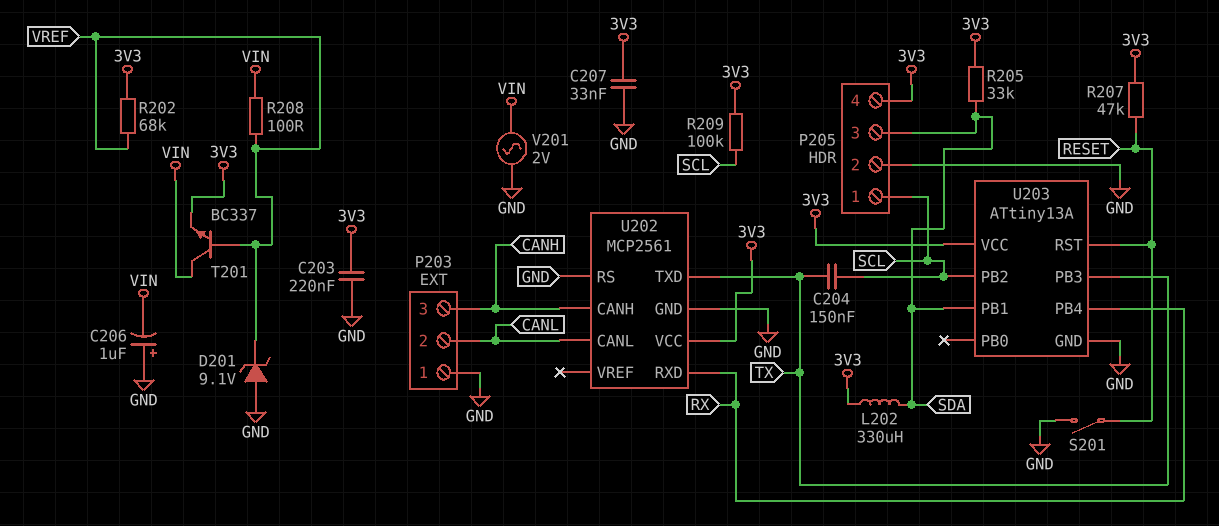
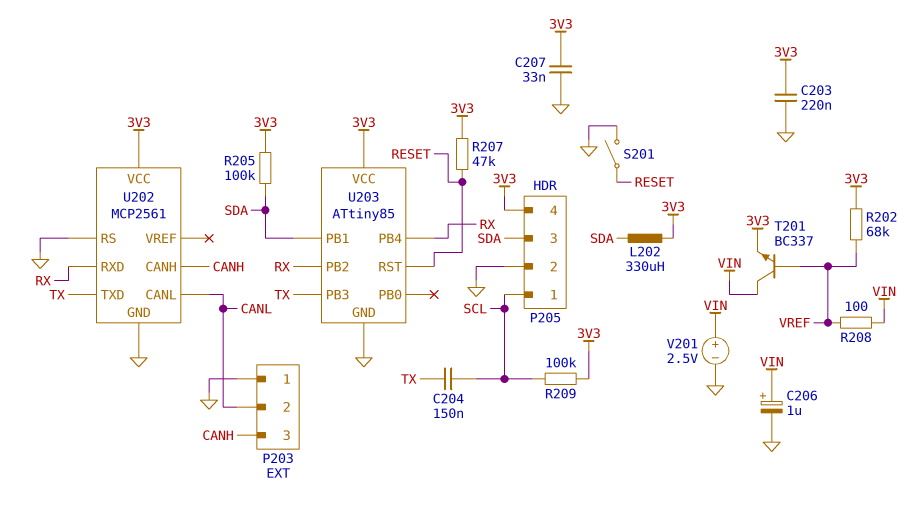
C206: 1uF (plus GND, minus VIN) -> 1uF (plus VIN, minus GND)
D201: zener 9.1V (A GND, K VREF) -> none
R205: 33k (3V3, SDA) -> 100k (3V3, SDA)
U203: ATtiny13A -> ATtiny85
U203 pin PB2: SCL -> RX
V201: AC 2V (GND, VIN) -> 2.5V (plus VIN, minus GND)

